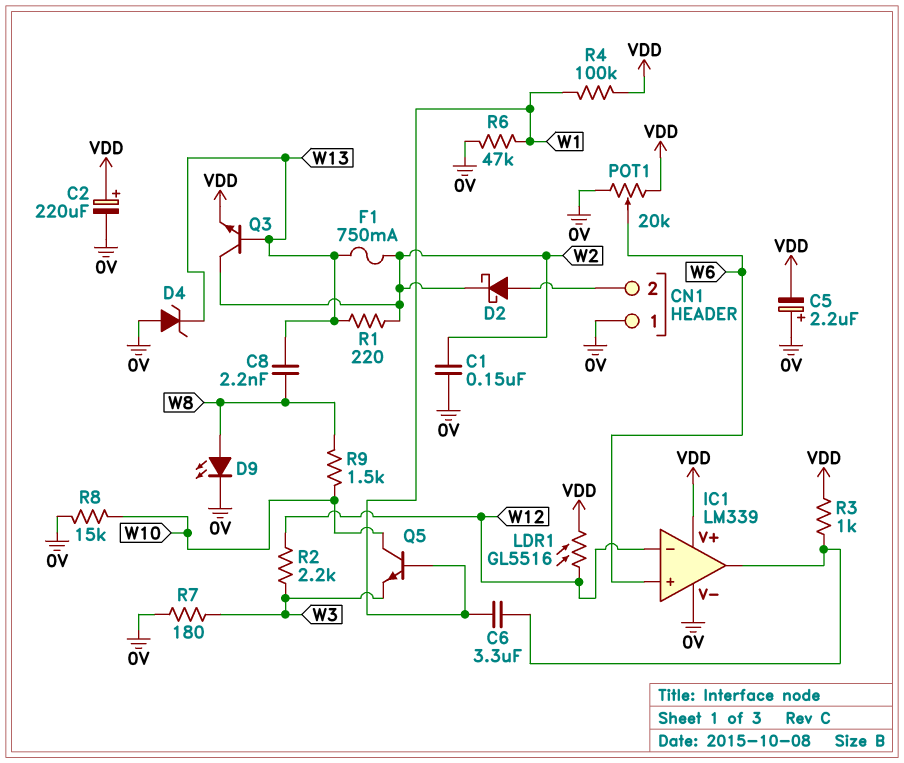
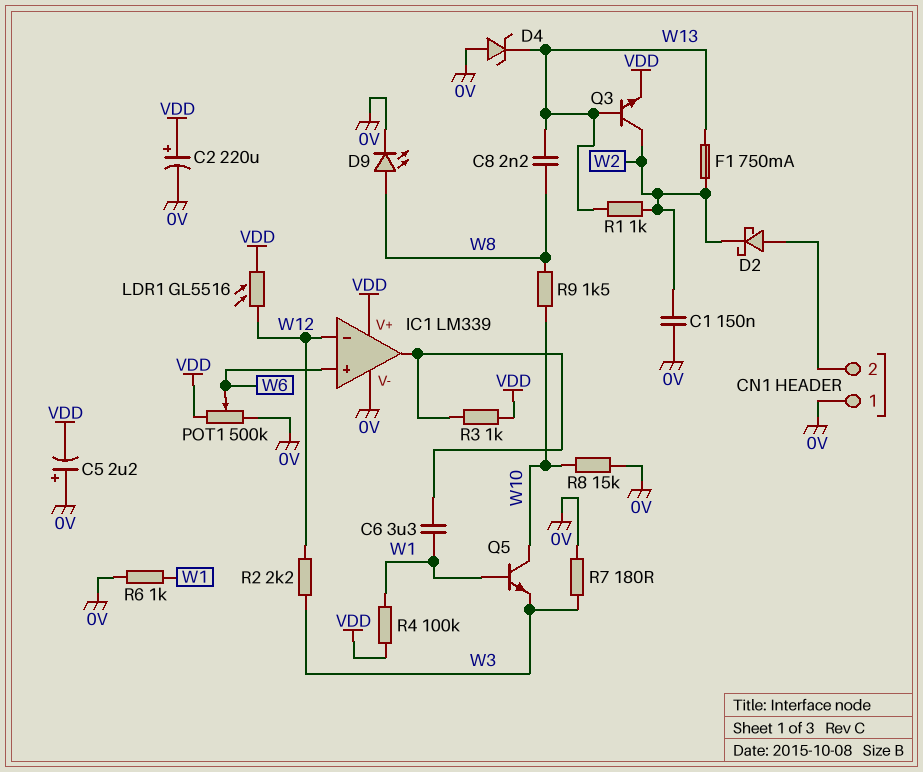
POT1: 20k (0V, VDD, wiper W6) -> 500k (0V, VDD, wiper W6)
R1: 220 (W2, W13) -> 1k (W2, W13)
R6: 47k (0V, W1) -> 1k (0V, W1)

